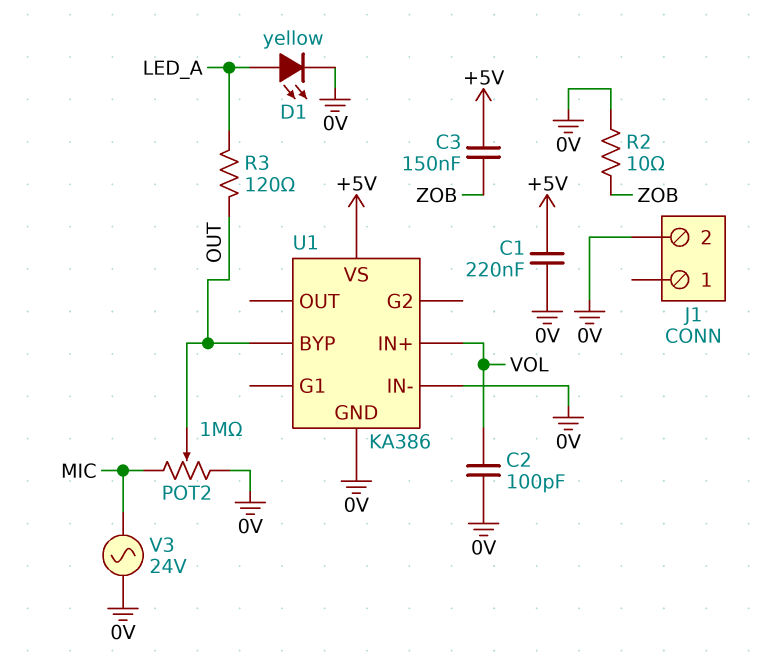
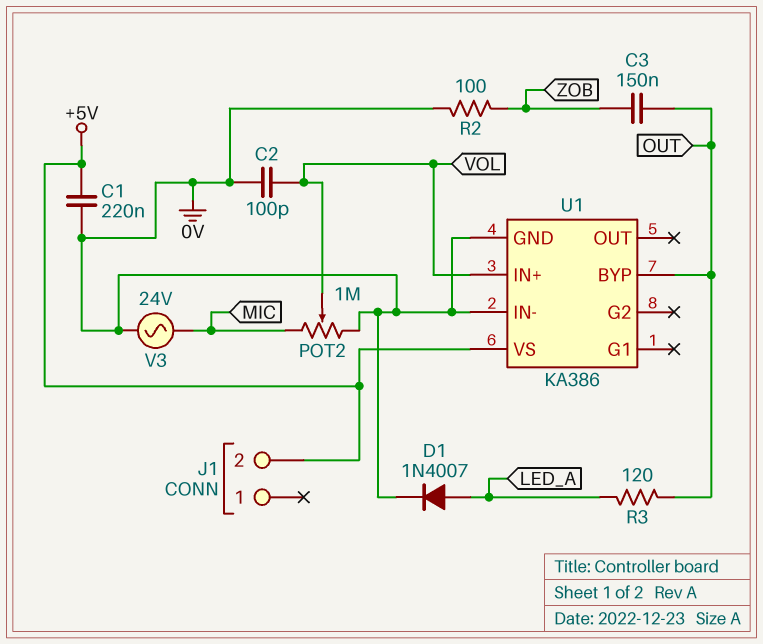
C3: 150nF (+5V, ZOB) -> 150nF (OUT, ZOB)
D1: LED yellow (A LED_A, K 0V) -> diode 1N4007 (A LED_A, K 0V)
J1 pin 2: 0V -> +5V
POT2: 1M (0V, MIC, wiper OUT) -> 1M (0V, MIC, wiper VOL)
R2: 10 (0V, ZOB) -> 100 (0V, ZOB)

